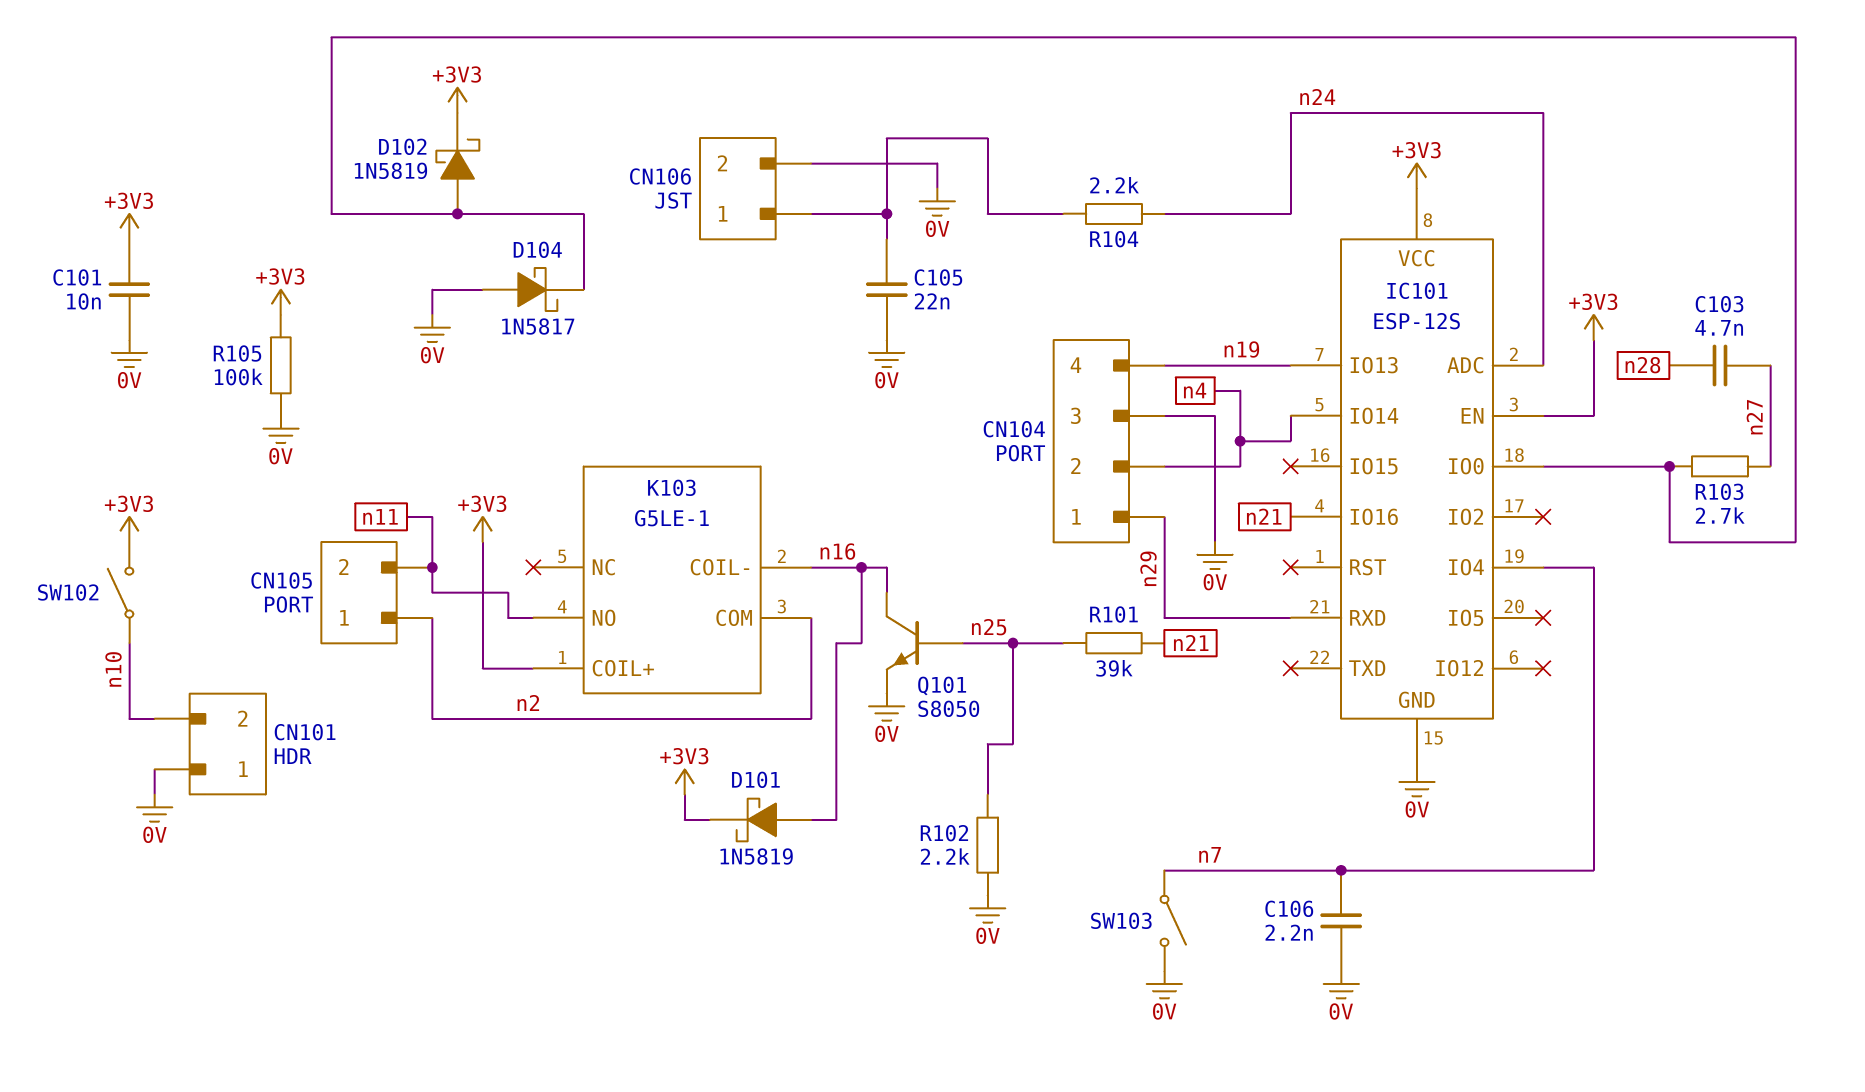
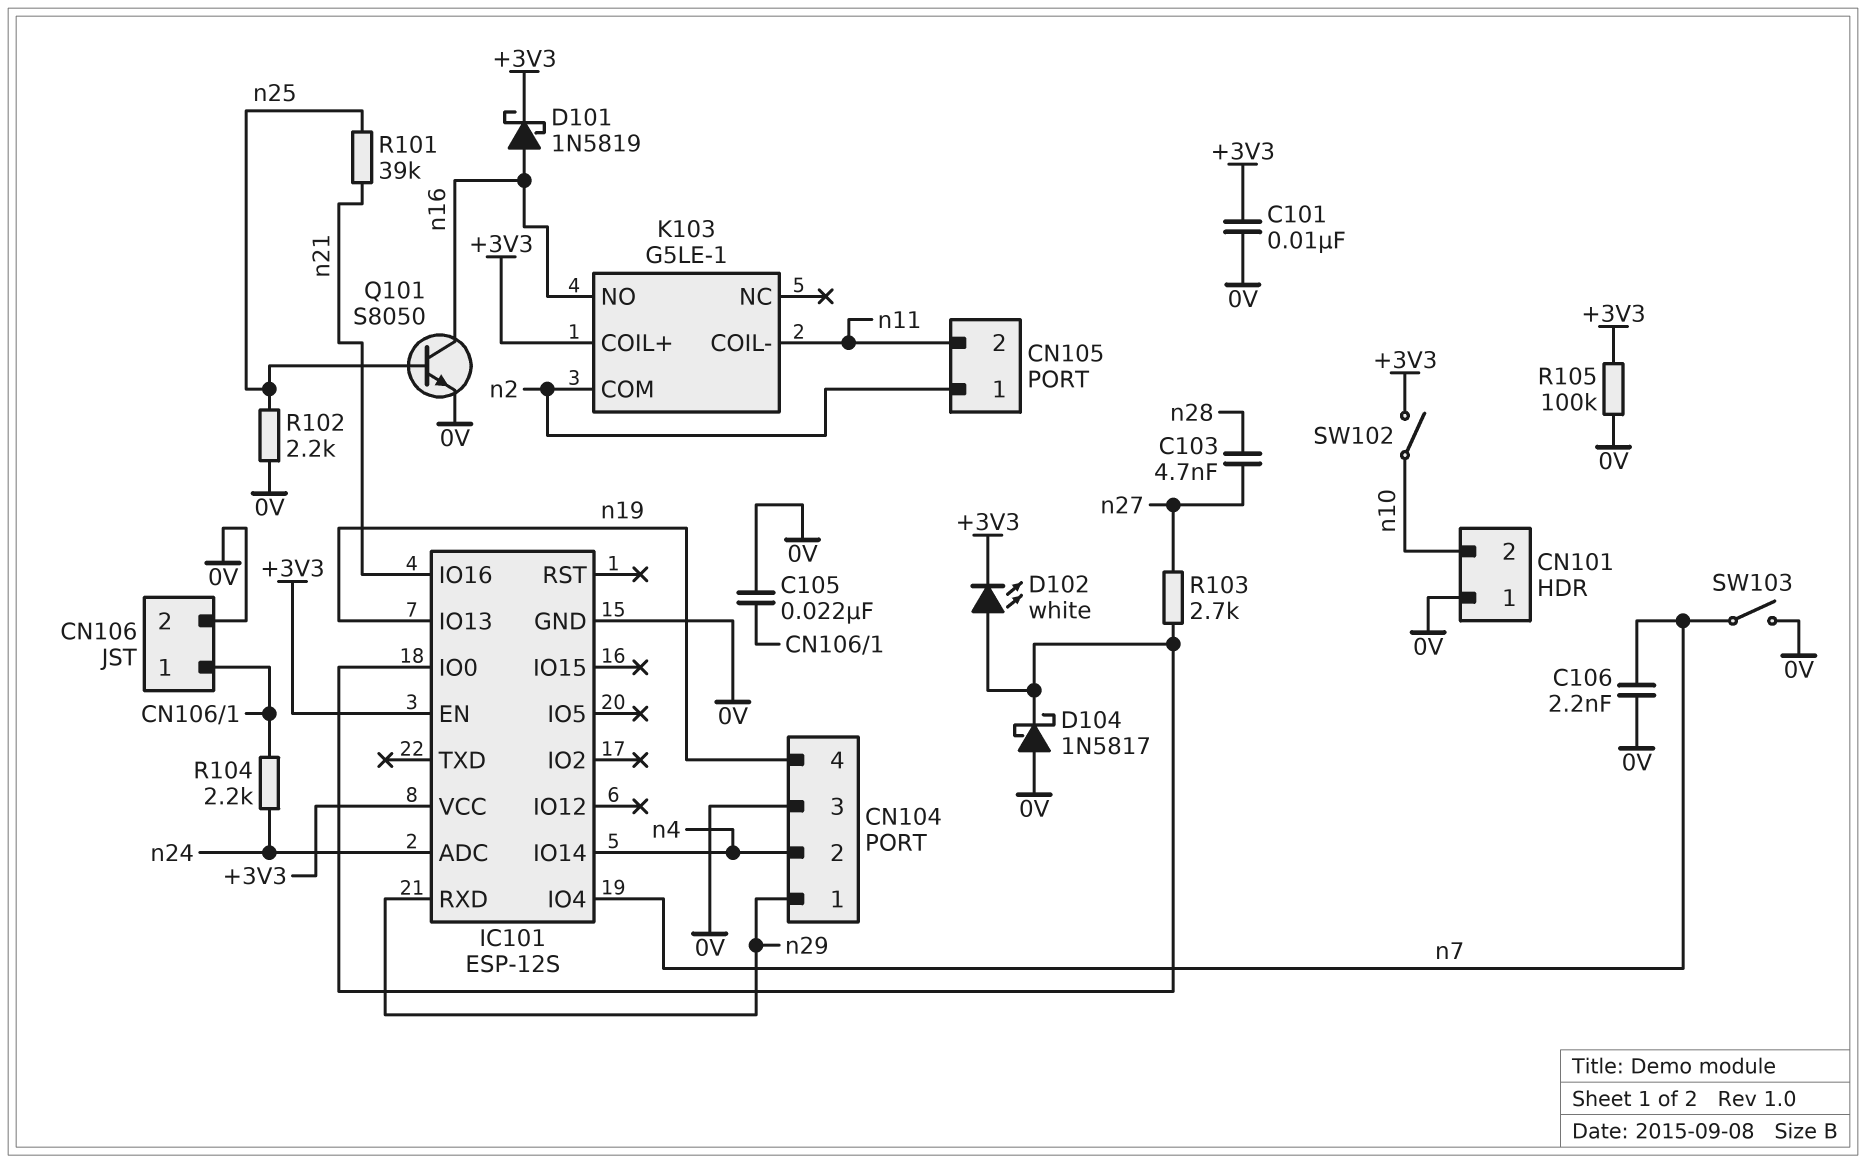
D102: schottky 1N5819 (A IC101/IO0, K +3V3) -> LED white (A IC101/IO0, K +3V3)
K103 pin COIL-: n16 -> n11
K103 pin NO: n11 -> n16

